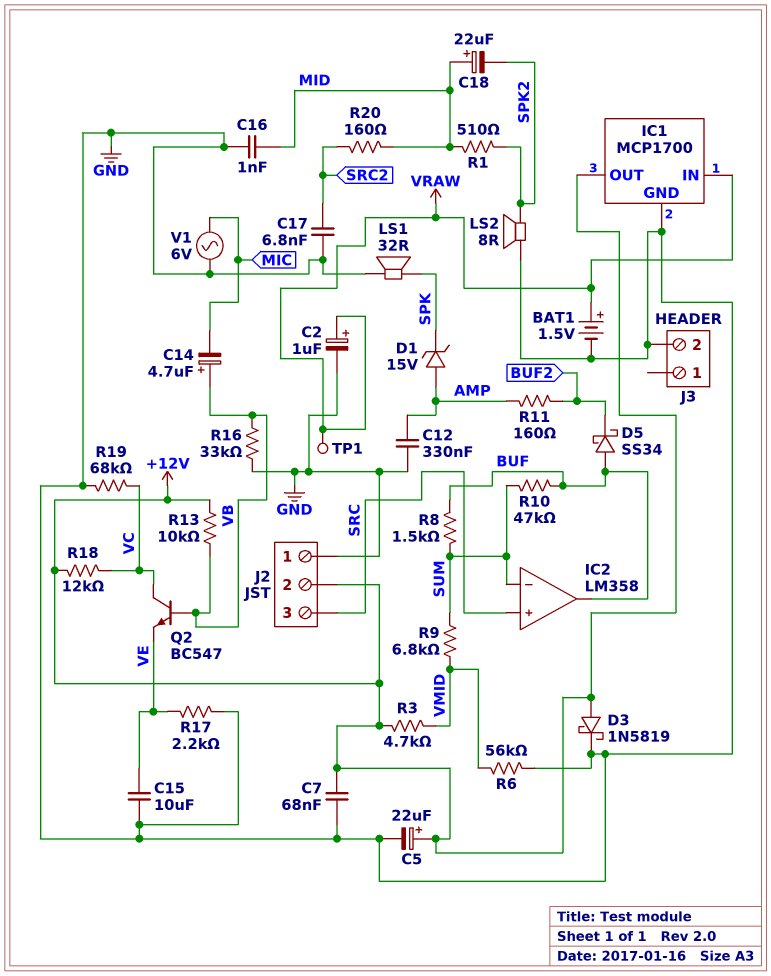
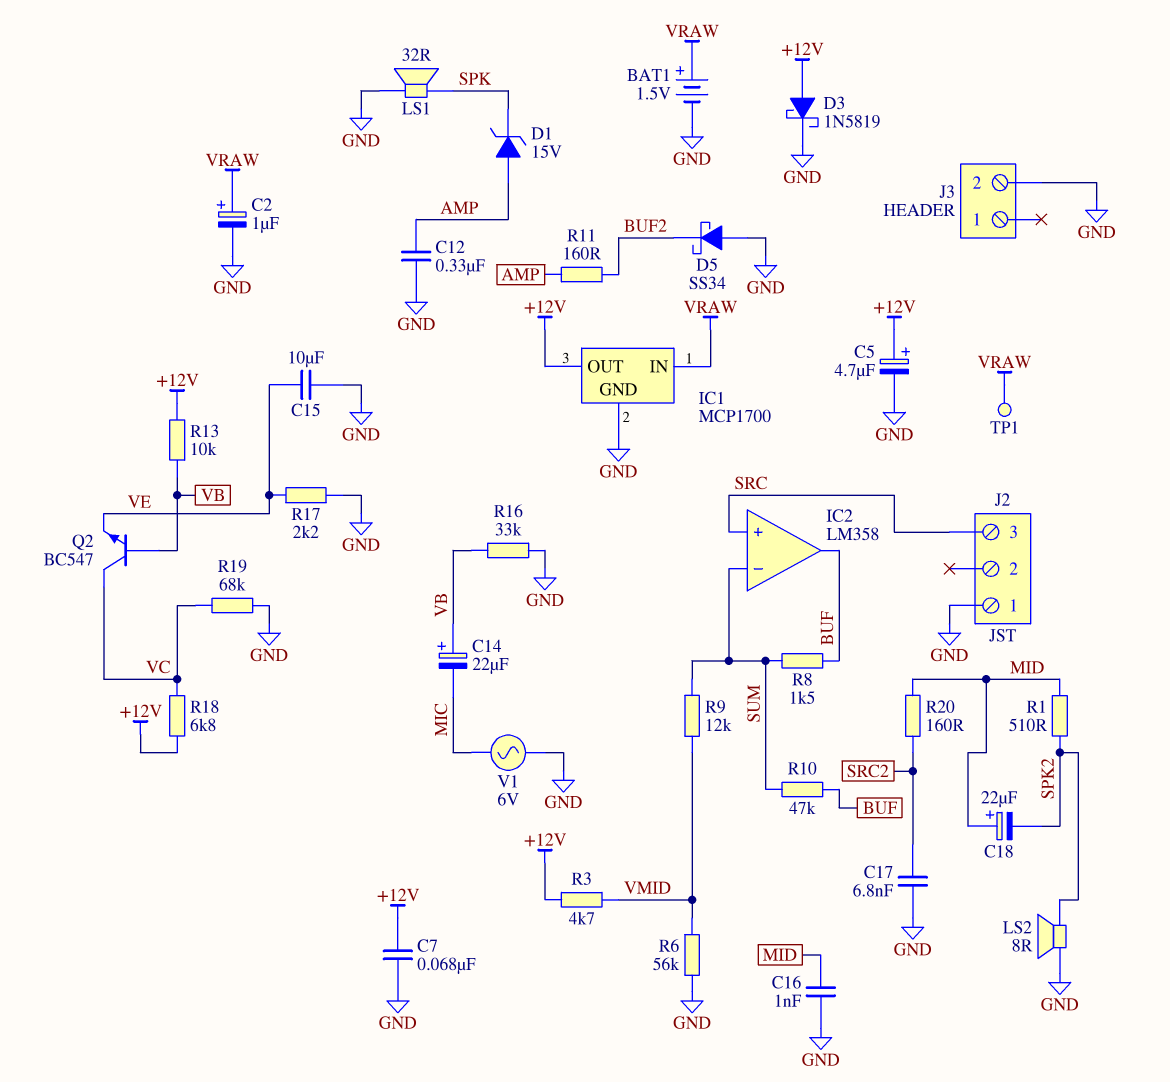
C5: 22uF (plus +12V, minus GND) -> 4.7uF (plus +12V, minus GND)
C14: 4.7uF (plus VB, minus MIC) -> 22uF (plus VB, minus MIC)
D5: schottky SS34 (A BUF, K BUF2) -> schottky SS34 (A GND, K BUF2)
J2 pin 2: +12V -> none
R9: 6.8k (SUM, VMID) -> 12k (SUM, VMID)
R18: 12k (+12V, VC) -> 6.8k (+12V, VC)

